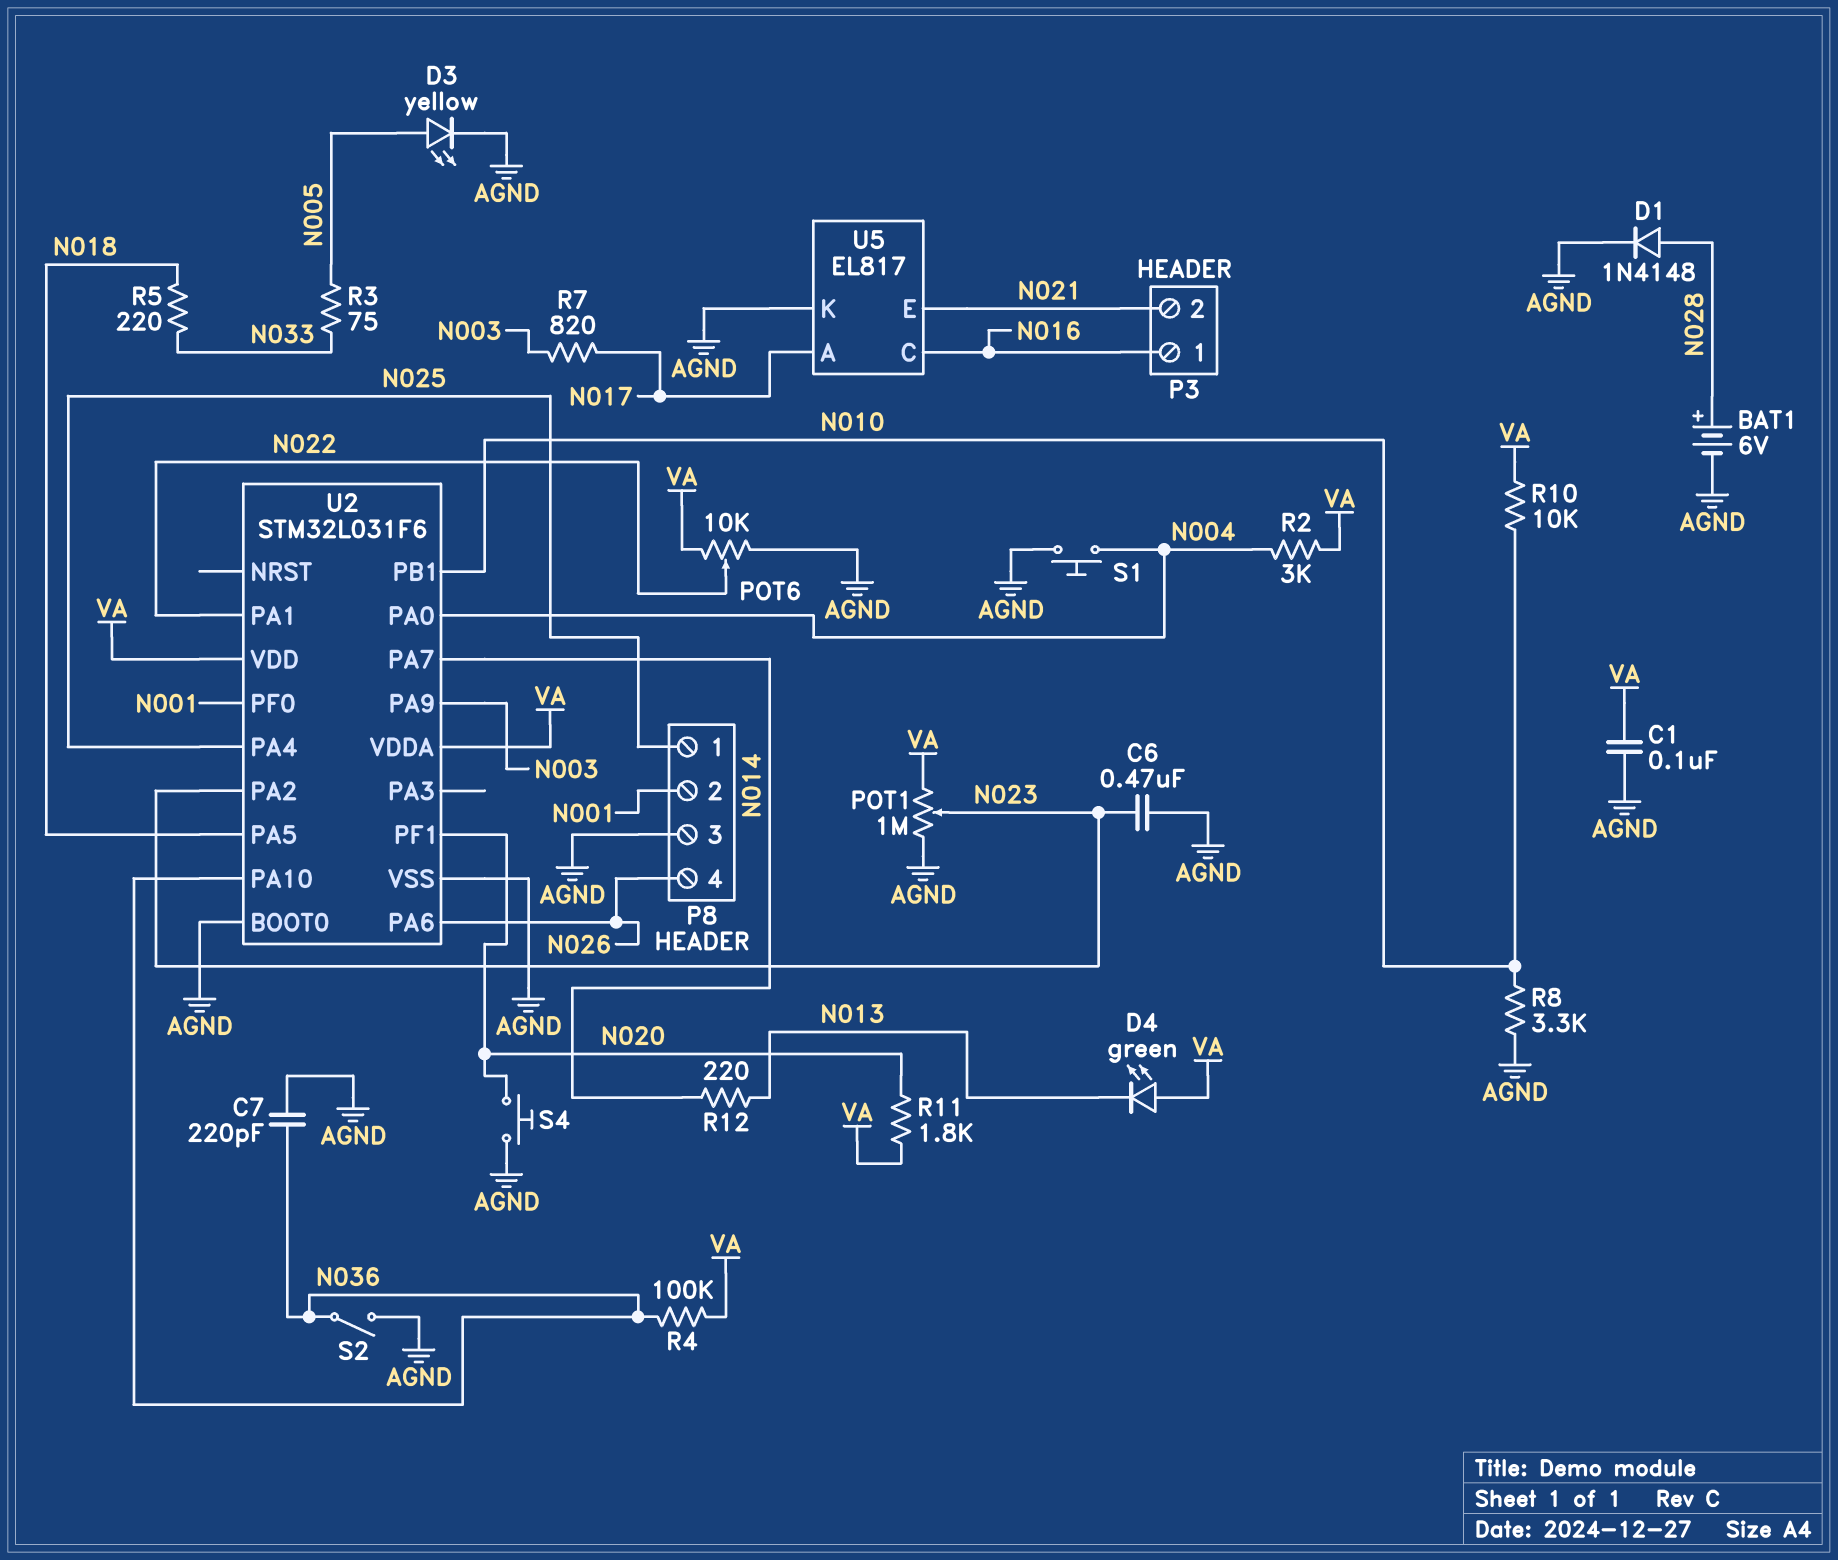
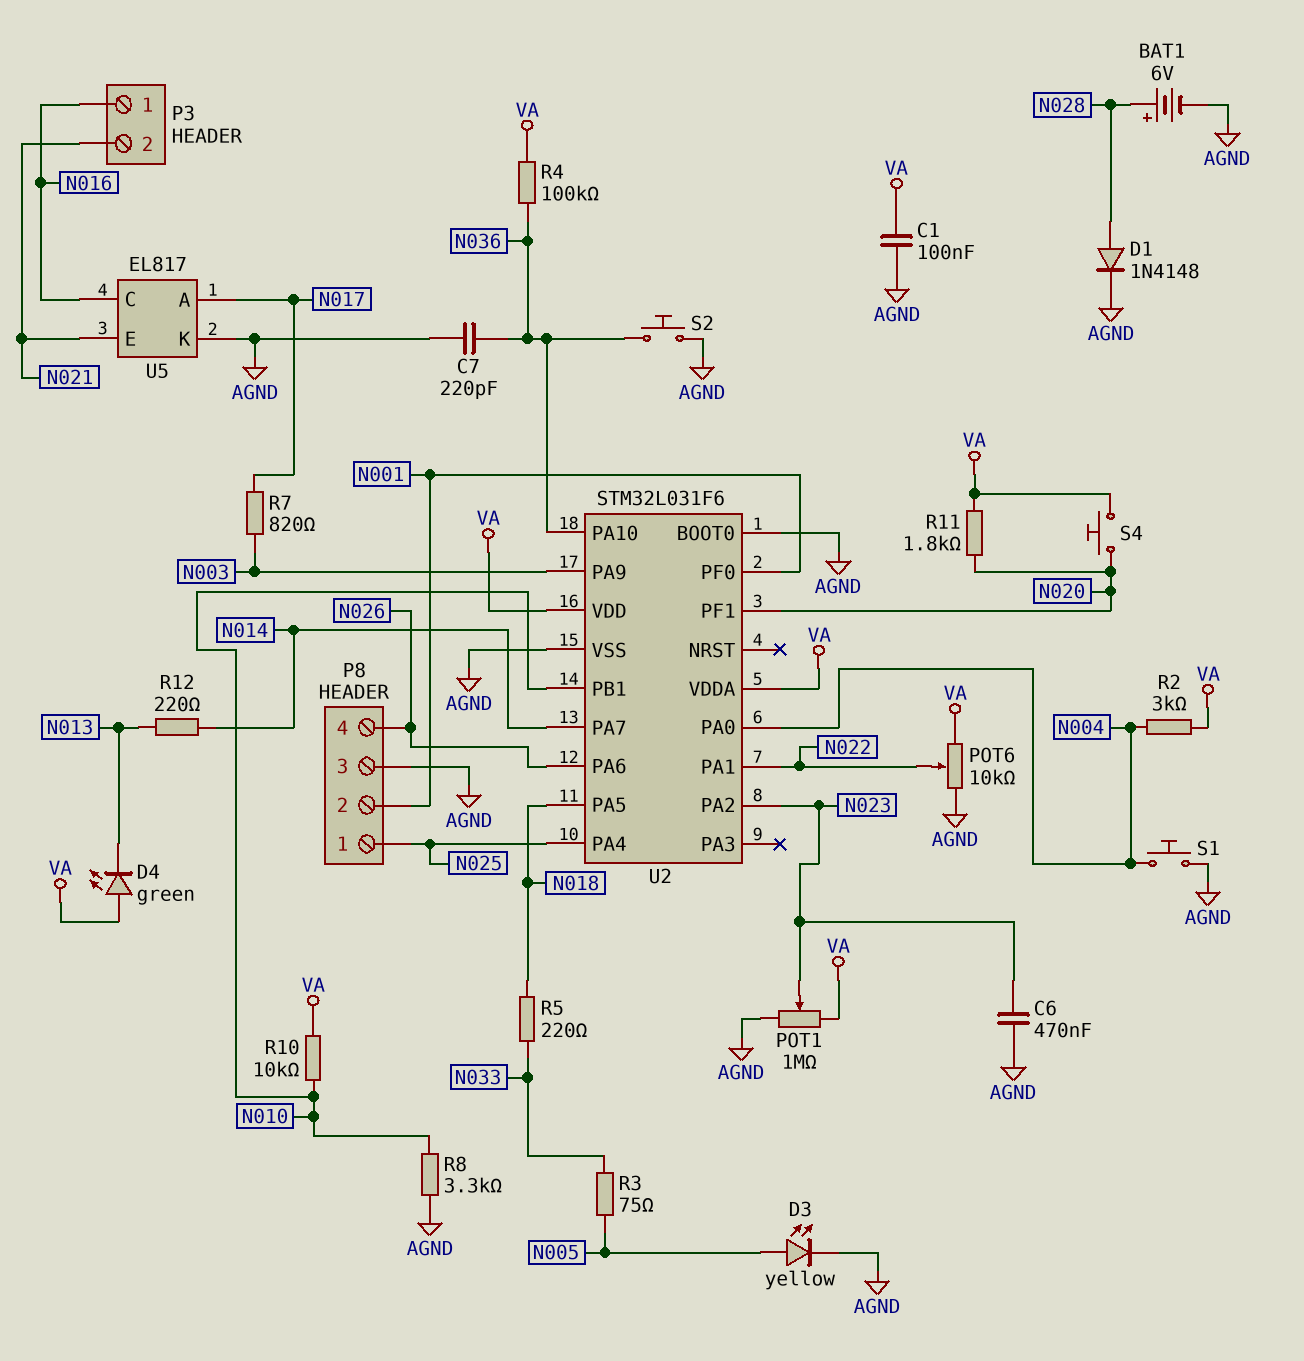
S2: switch (AGND, N036) -> button (AGND, N036)
S4: button (AGND, N020) -> button (N020, VA)

